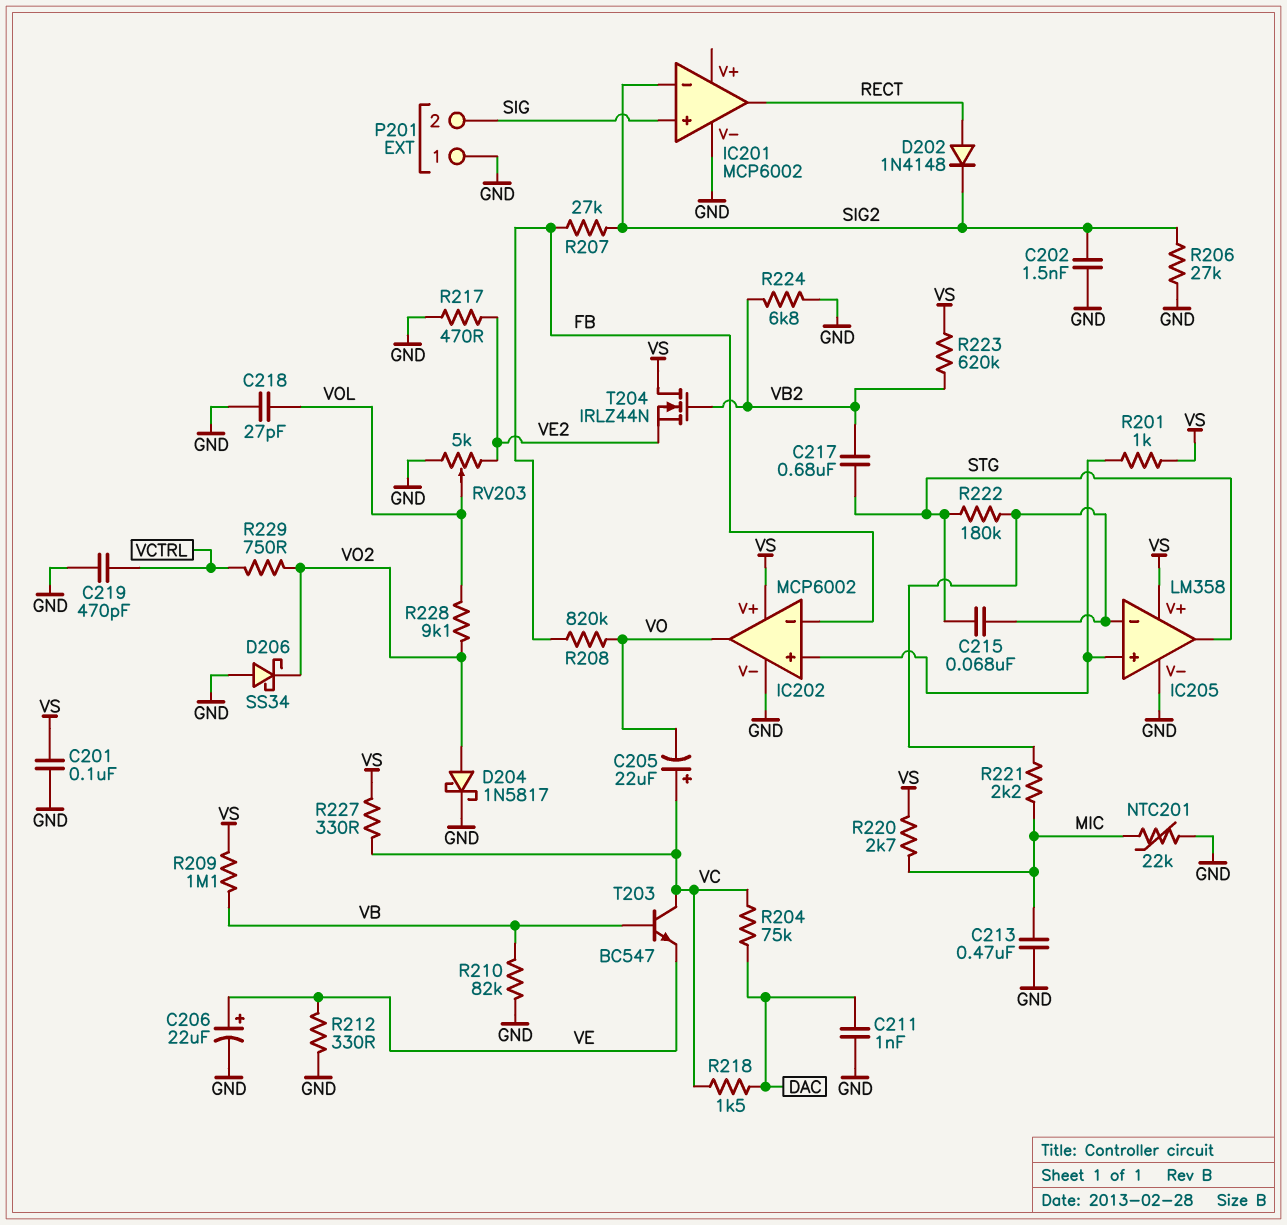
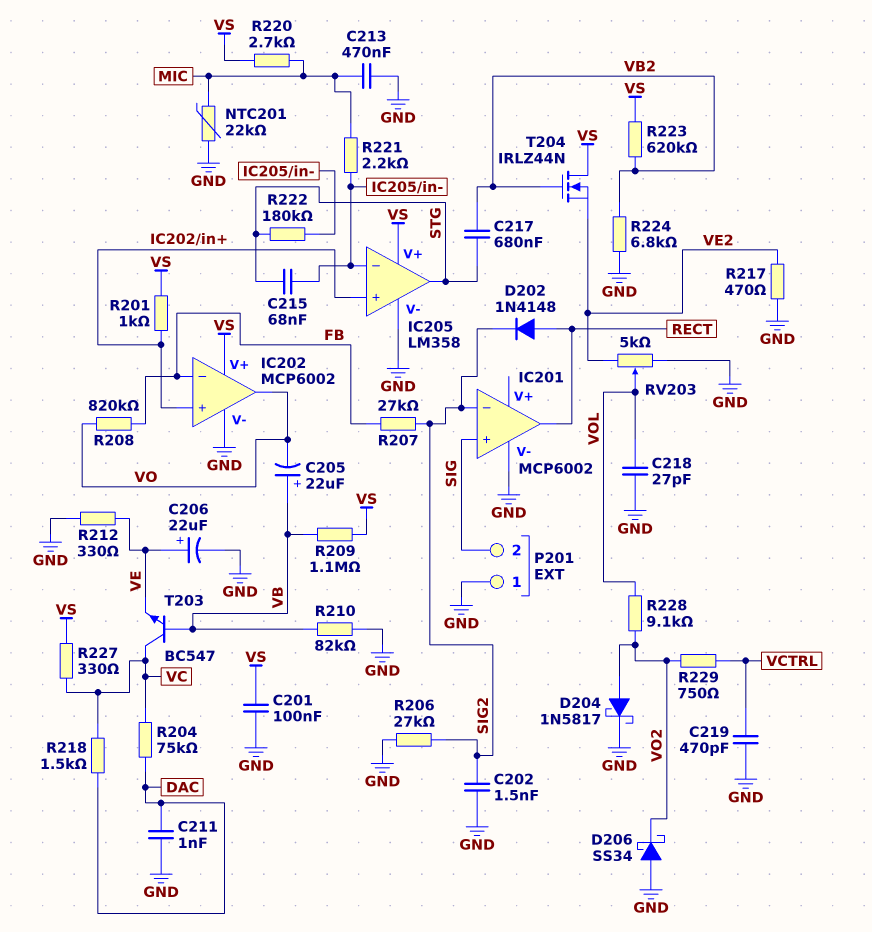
C205: 22uF (plus VC, minus VO) -> 22uF (plus VB, minus VO)

